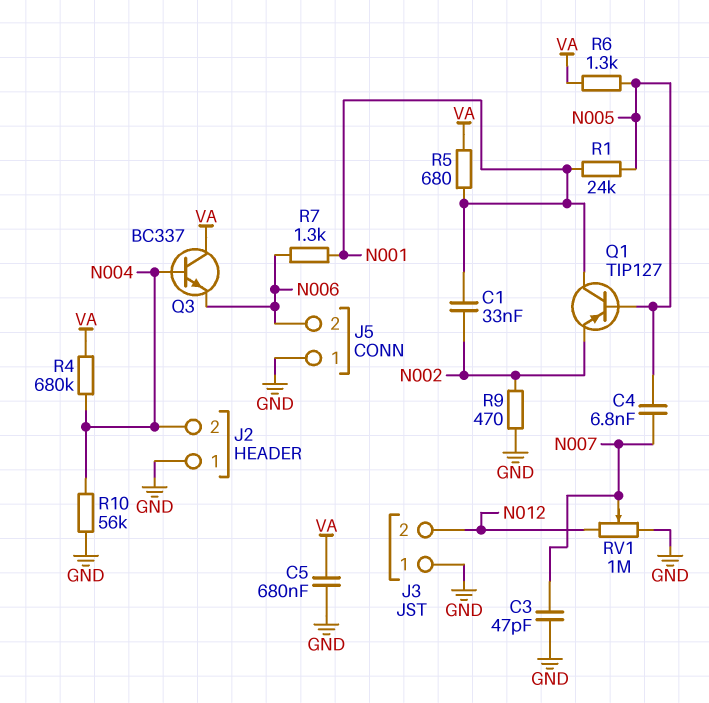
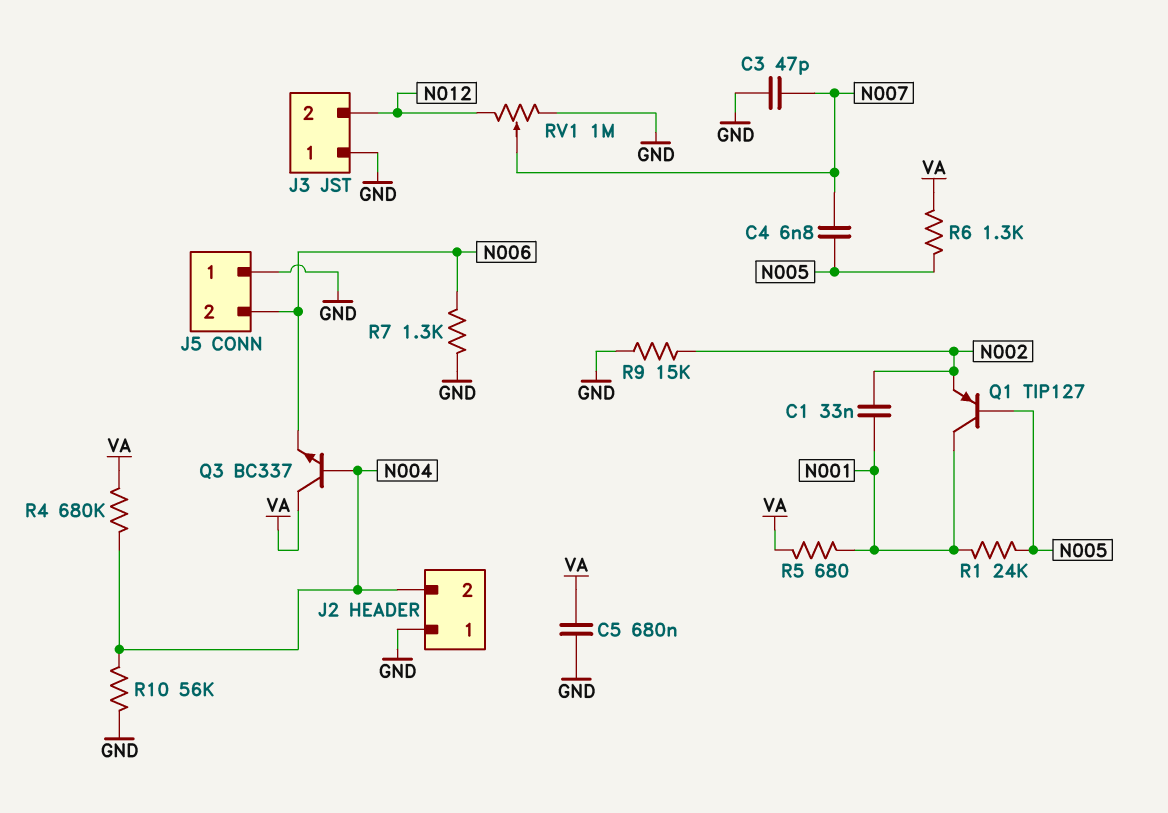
R7: 1.3k (N001, N006) -> 1.3k (GND, N006)
R9: 470 (GND, N002) -> 15k (GND, N002)

